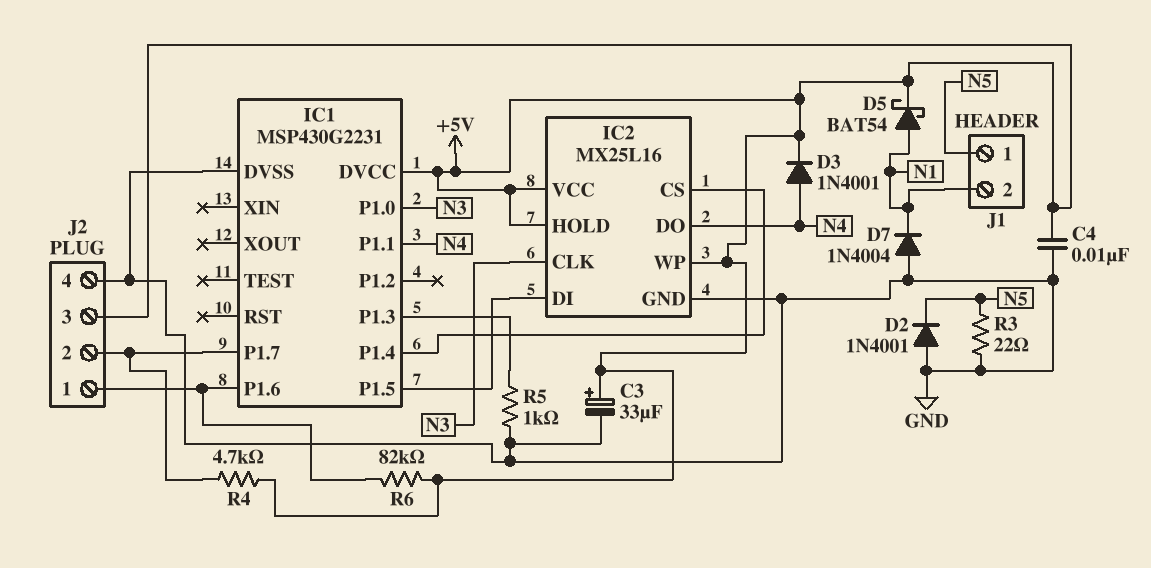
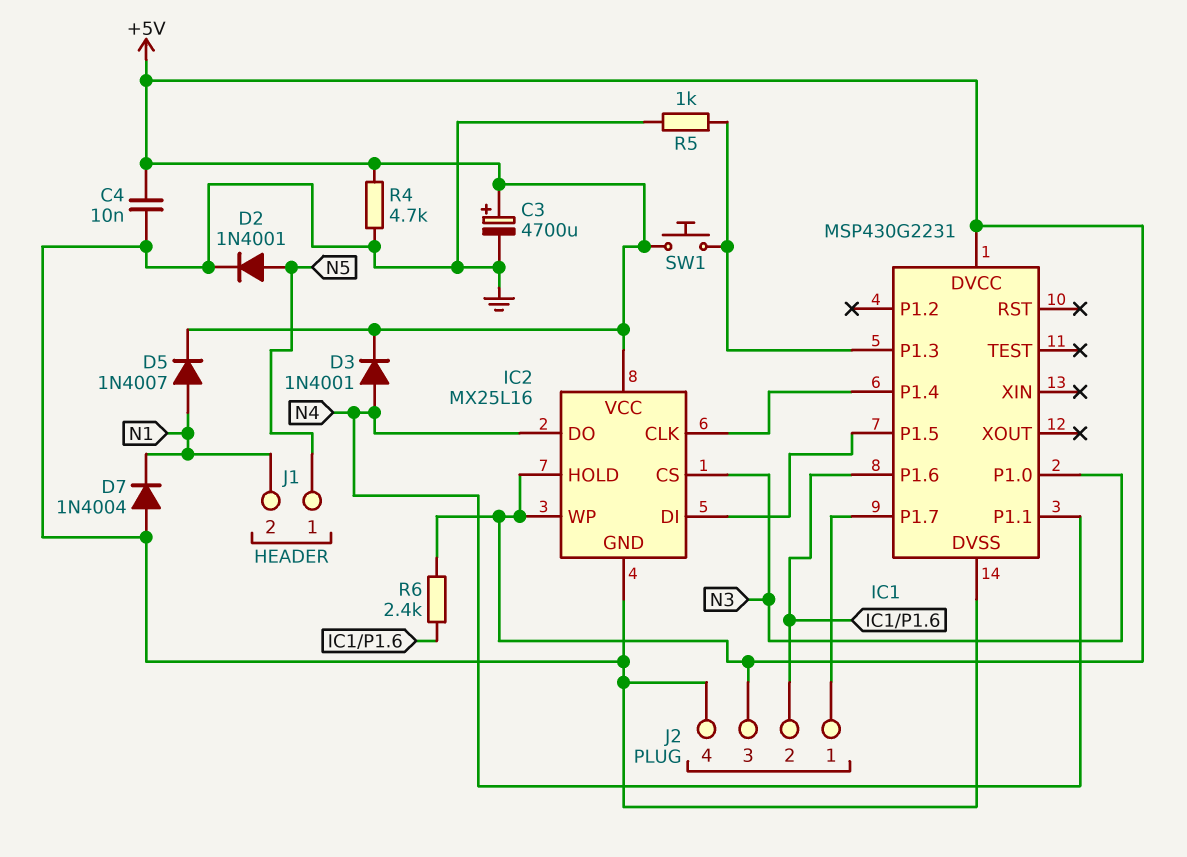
C3: 33uF (plus +5V, minus GND) -> 4700uF (plus +5V, minus GND)
D2: diode 1N4001 (A GND, K N5) -> diode 1N4001 (A N5, K GND)
D5: schottky BAT54 (A N1, K +5V) -> diode 1N4007 (A N1, K +5V)
IC2 pin CLK: N3 -> IC1/P1.4
IC2 pin CS: IC1/P1.4 -> N3
J2 pin 1: IC1/P1.6 -> IC1/P1.7
J2 pin 2: IC1/P1.7 -> IC1/P1.6
R3: 22 (GND, N5) -> none
R4: 4.7k (+5V, IC1/P1.7) -> 4.7k (+5V, GND)
R6: 82k (+5V, IC1/P1.6) -> 2.4k (+5V, IC1/P1.6)
SW1: none -> button (+5V, IC1/P1.3)

